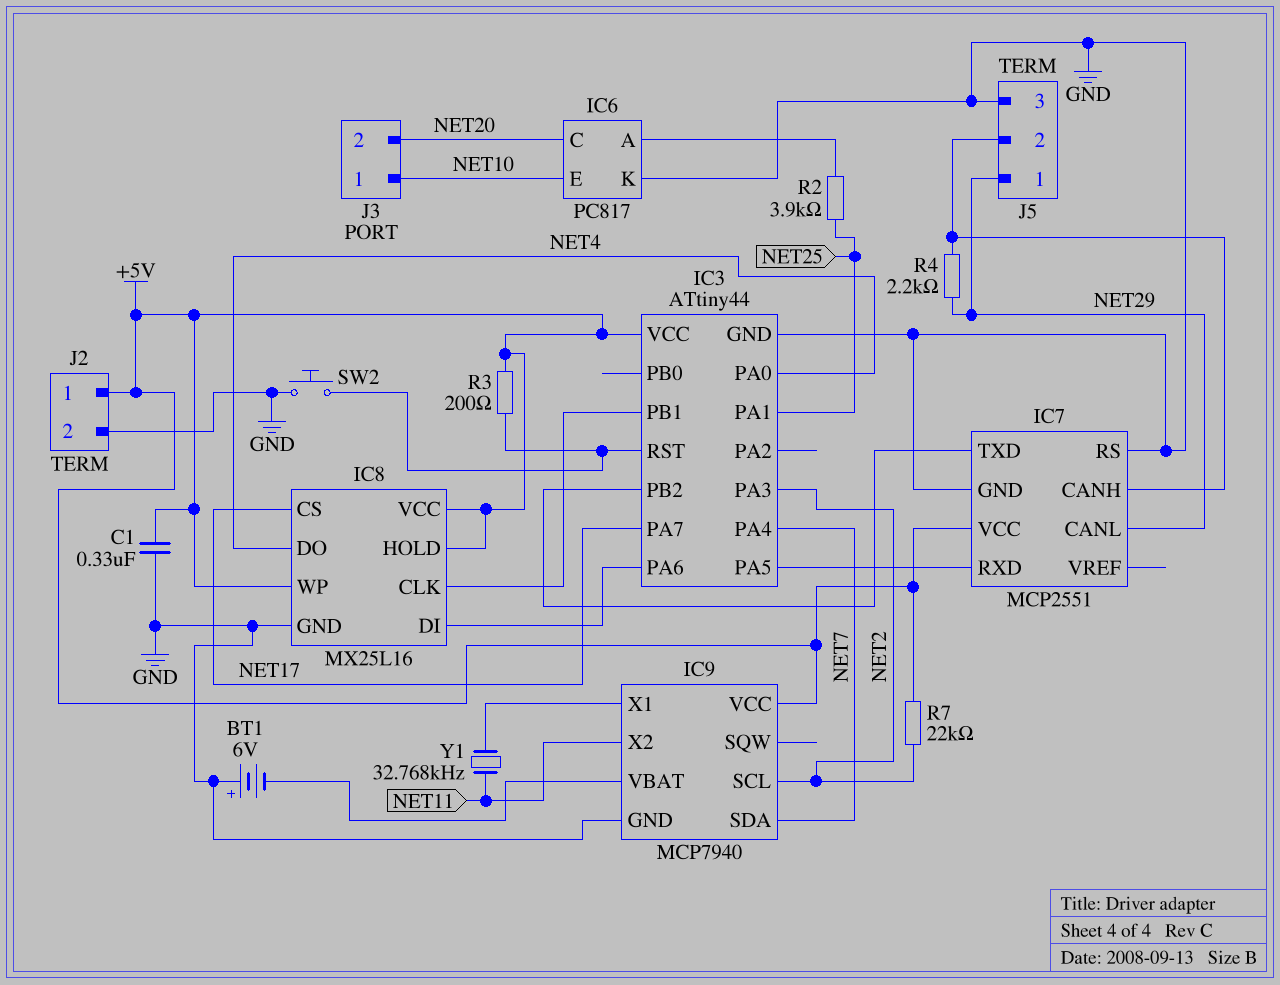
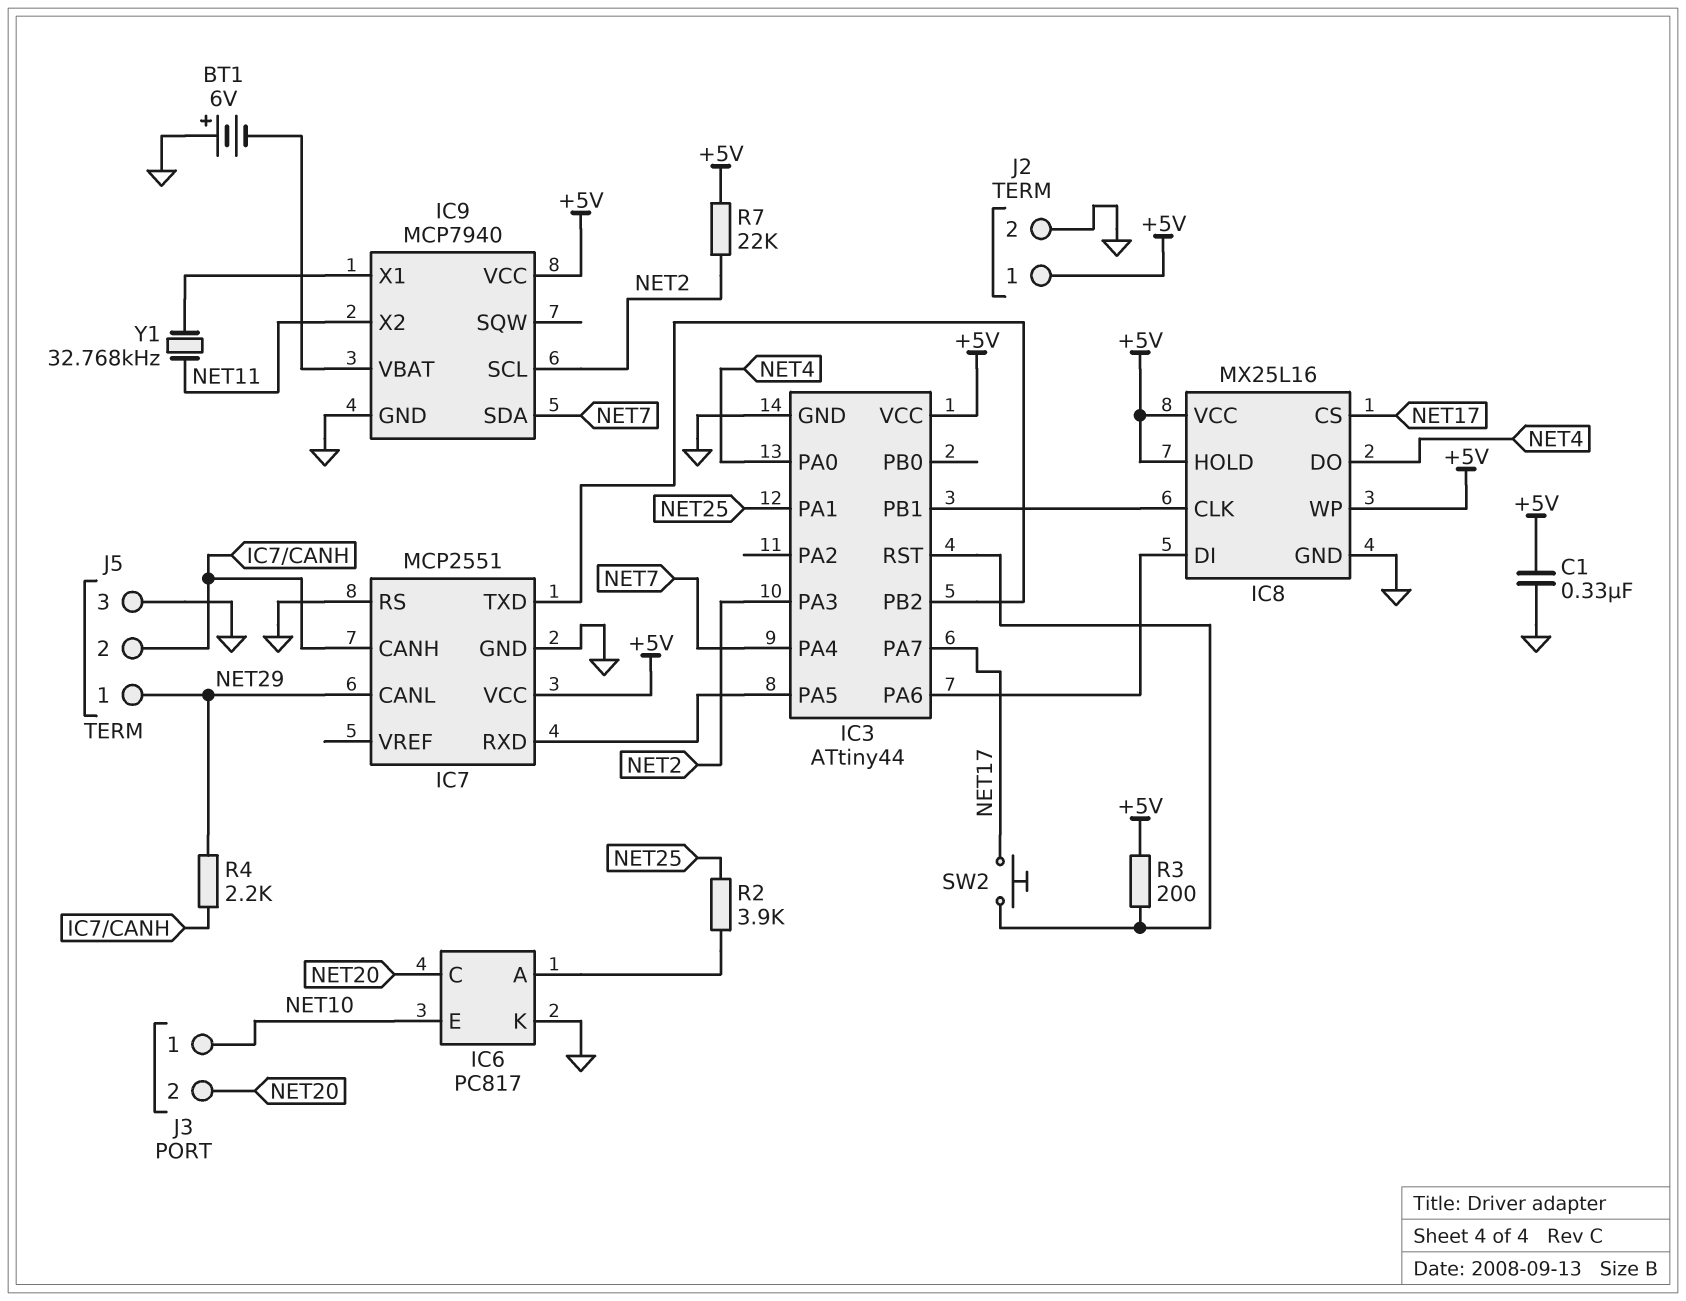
SW2: button (GND, IC3/RST) -> button (IC3/RST, NET17)

